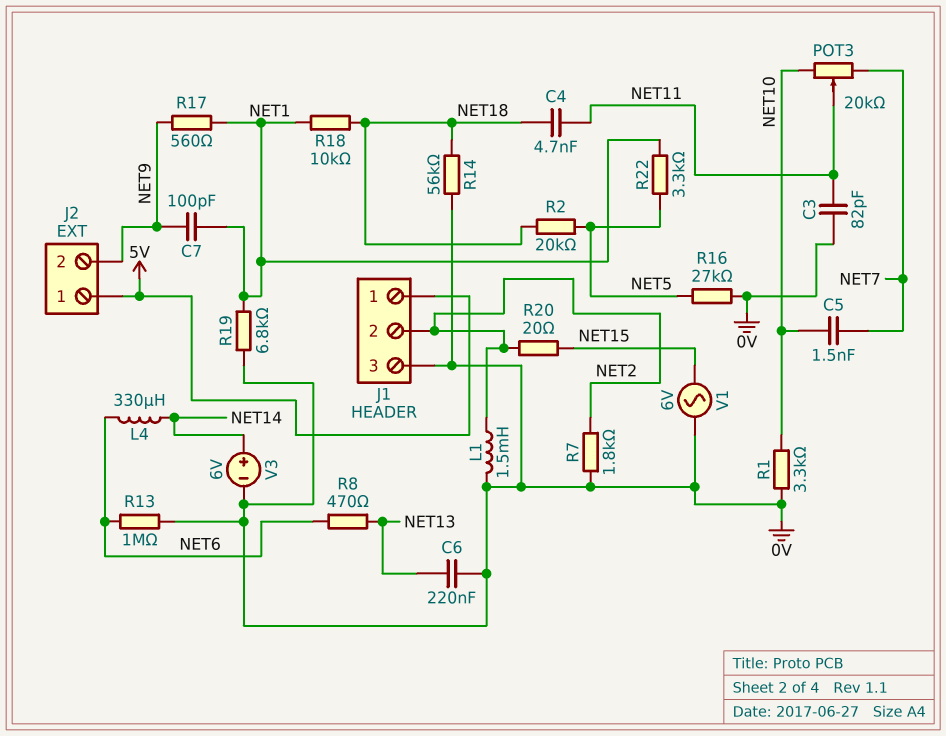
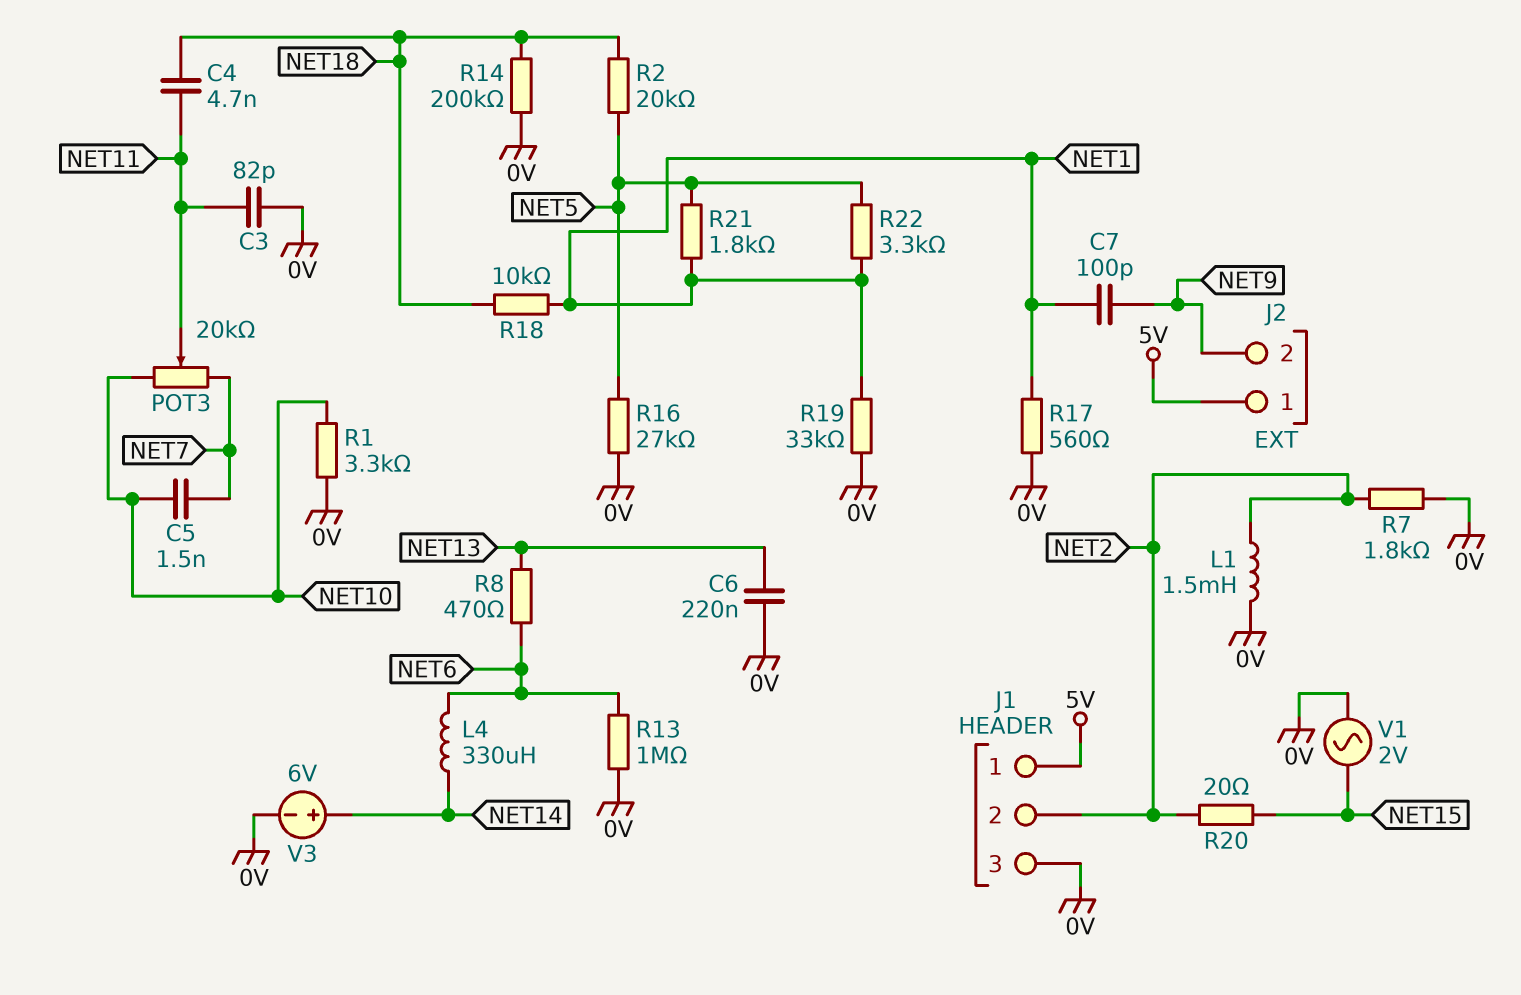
R14: 56k (0V, NET18) -> 200k (0V, NET18)
R17: 560 (NET1, NET9) -> 560 (0V, NET1)
R19: 6.8k (0V, NET1) -> 33k (0V, NET1)
R21: none -> 1.8k (NET1, NET5)
V1: AC 6V (0V, NET15) -> AC 2V (0V, NET15)

